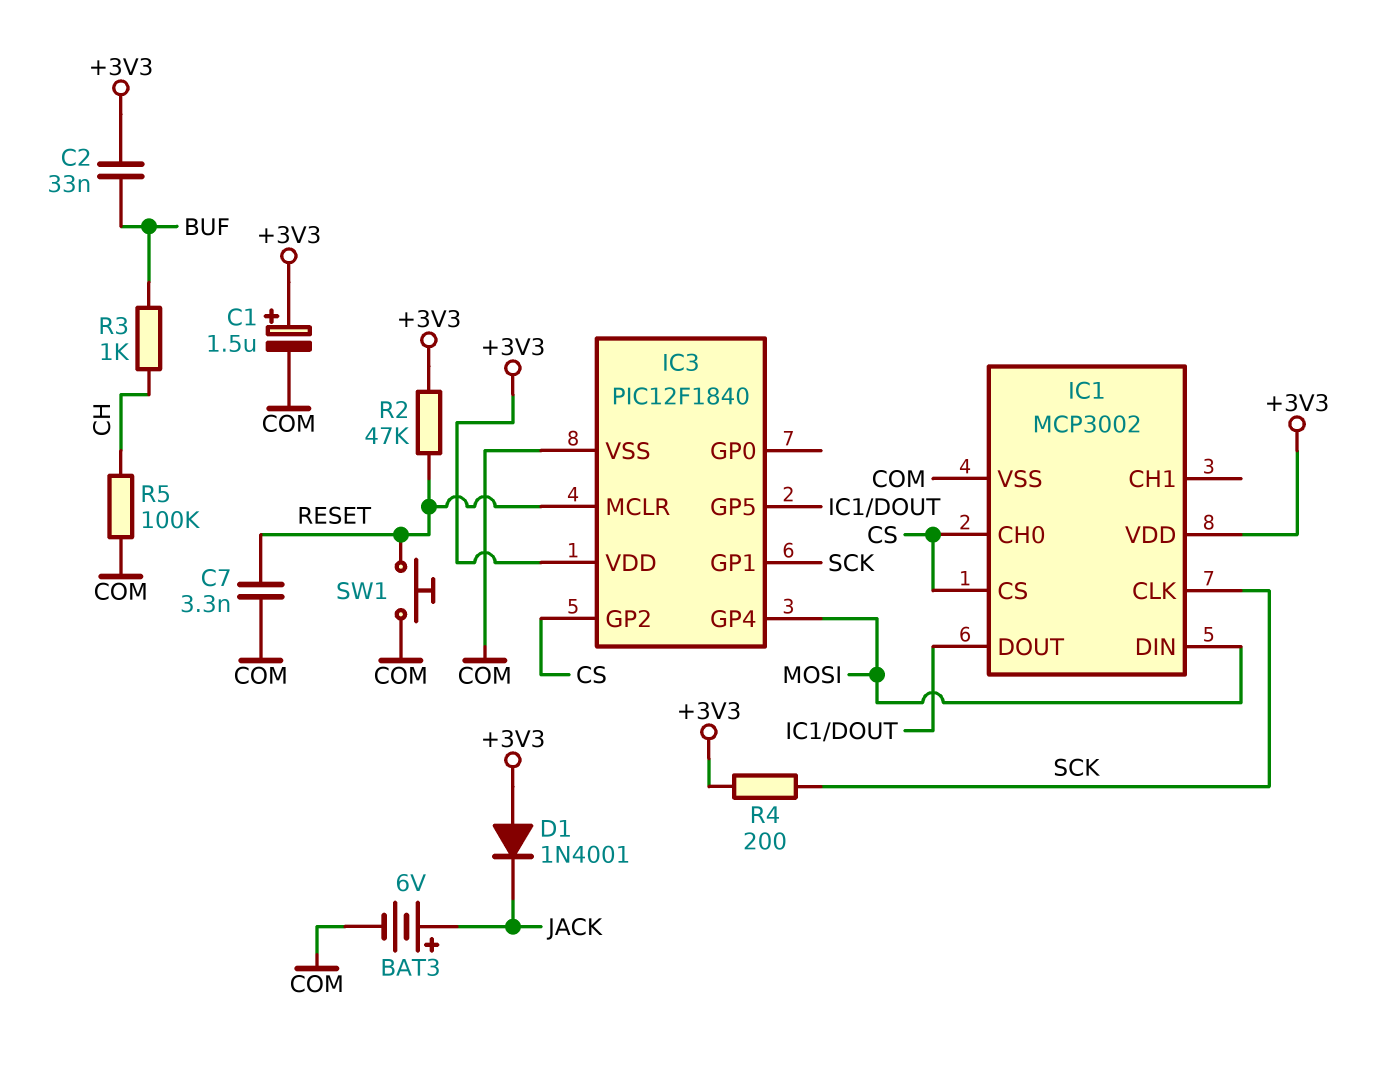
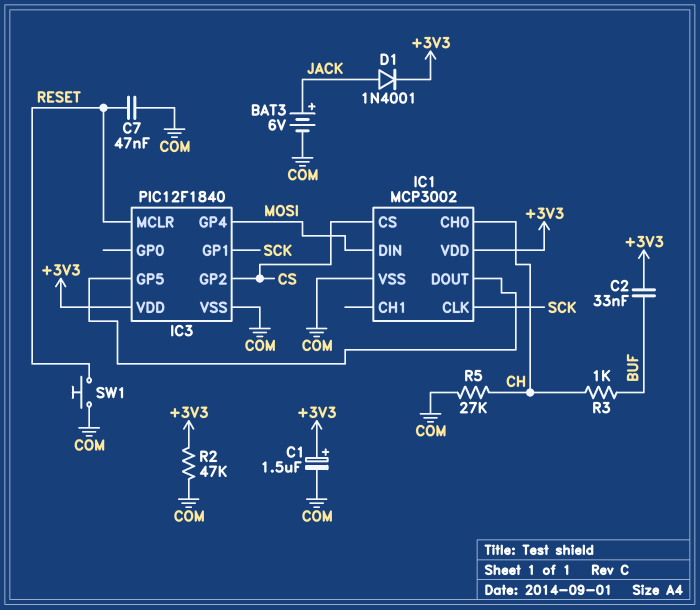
C7: 3.3nF (COM, RESET) -> 47nF (COM, RESET)
D1: diode 1N4001 (A +3V3, K JACK) -> diode 1N4001 (A JACK, K +3V3)
IC1 pin CH0: CS -> CH
R2: 47k (+3V3, RESET) -> 47k (+3V3, COM)
R4: 200 (+3V3, SCK) -> none
R5: 100k (CH, COM) -> 27k (CH, COM)

